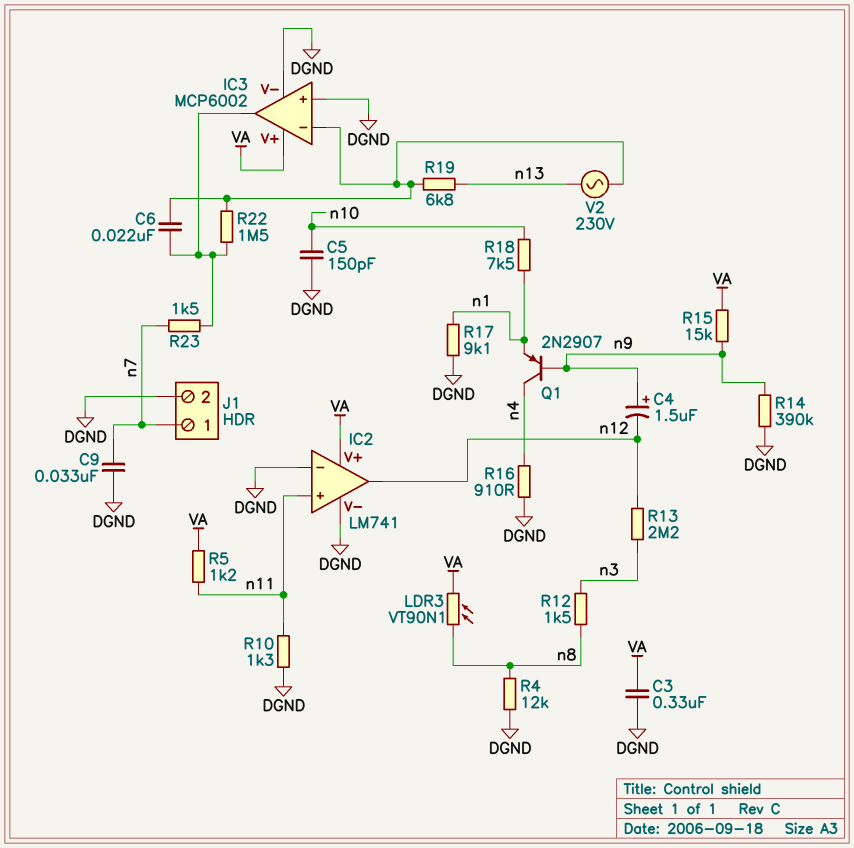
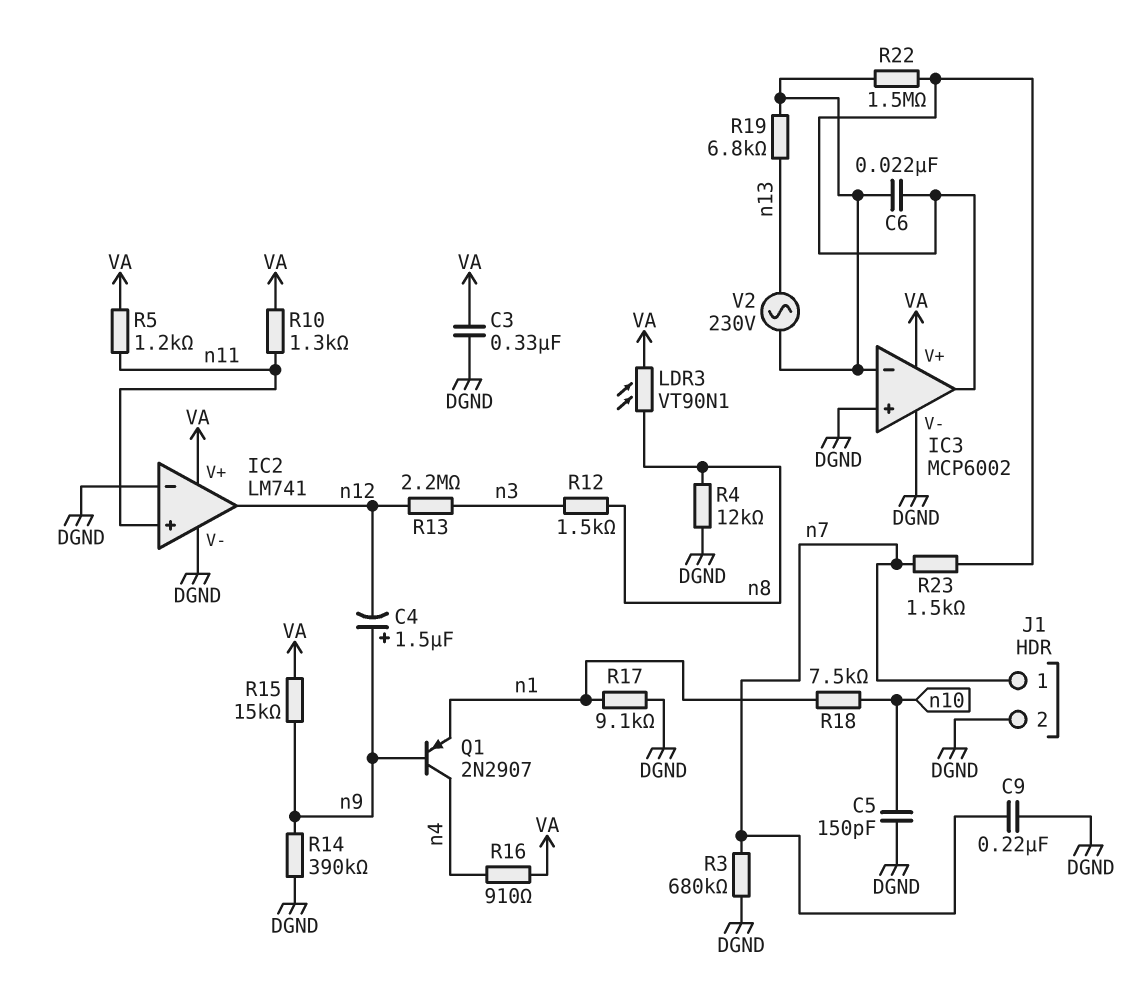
C9: 33nF (DGND, n7) -> 220nF (DGND, n7)
R3: none -> 680k (DGND, n7)
R10: 1.3k (DGND, n11) -> 1.3k (VA, n11)
R16: 910 (DGND, n4) -> 910 (VA, n4)

